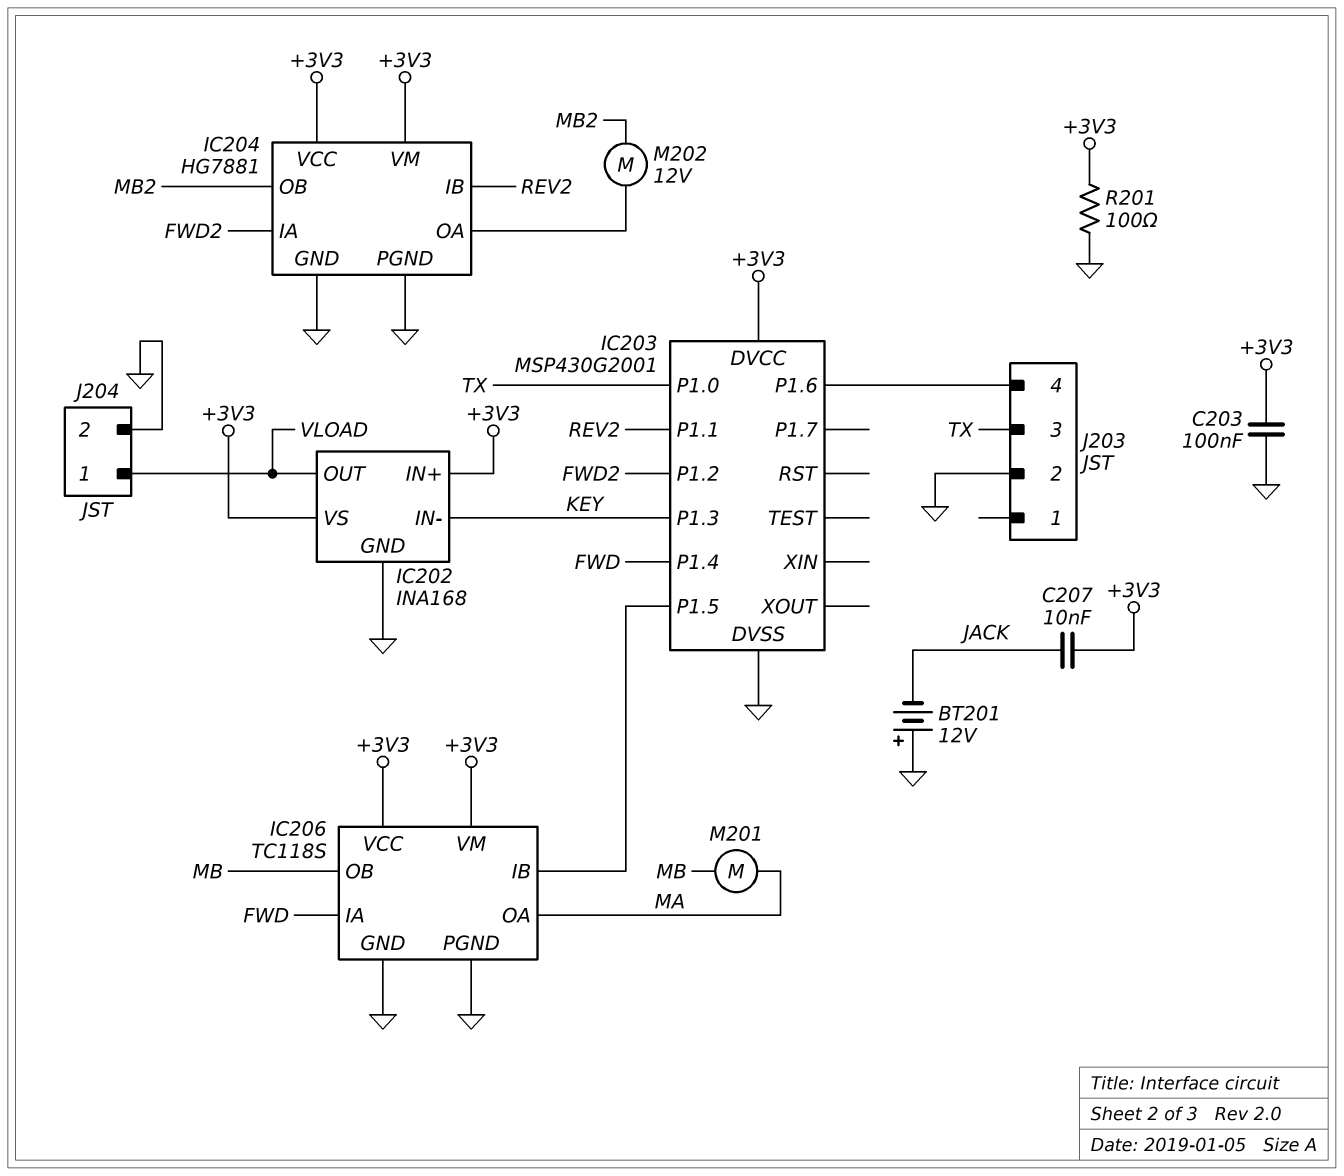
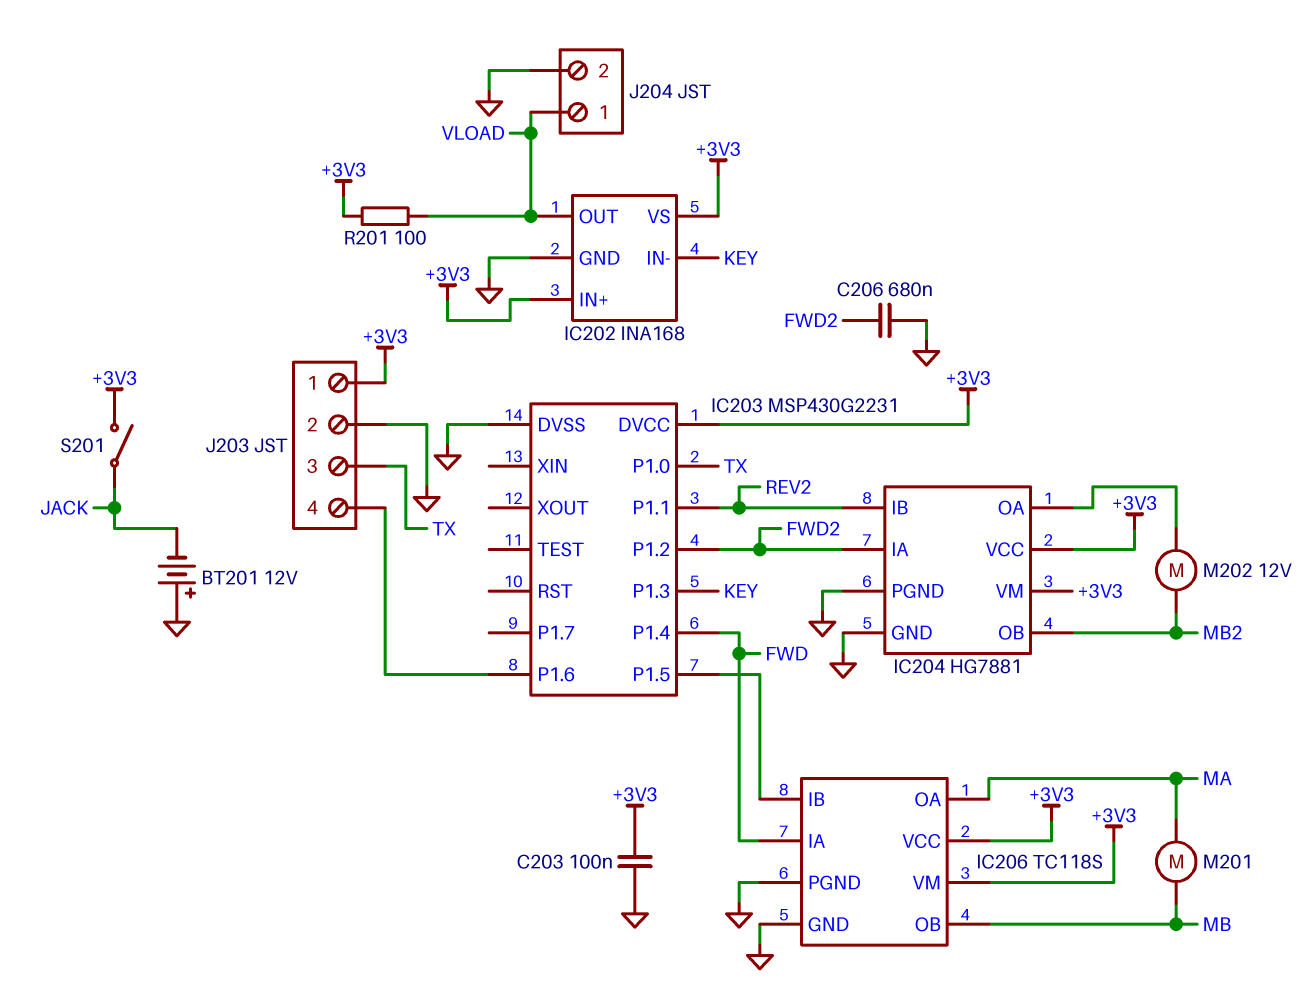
C206: none -> 680nF (FWD2, GND)
C207: 10nF (+3V3, JACK) -> none
IC203: MSP430G2001 -> MSP430G2231
J203 pin 1: none -> +3V3
R201: 100 (+3V3, GND) -> 100 (+3V3, VLOAD)
S201: none -> switch (+3V3, JACK)

